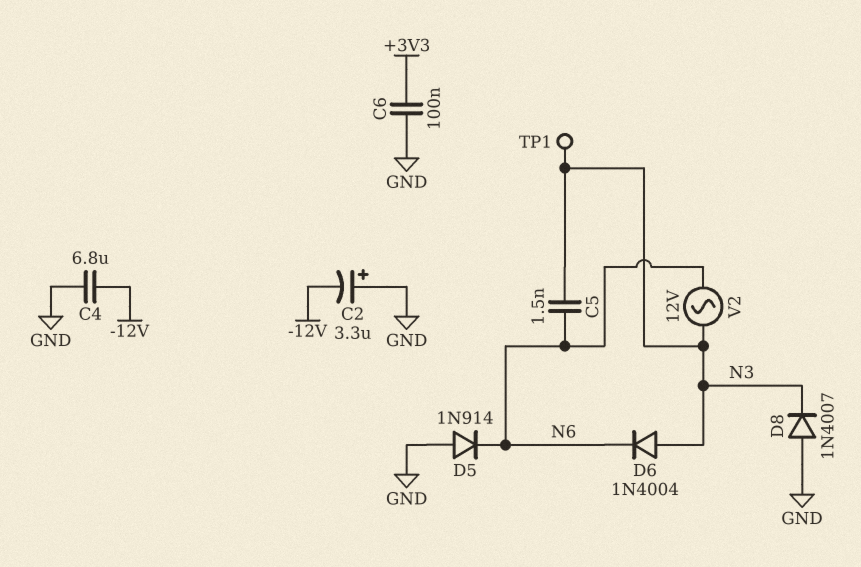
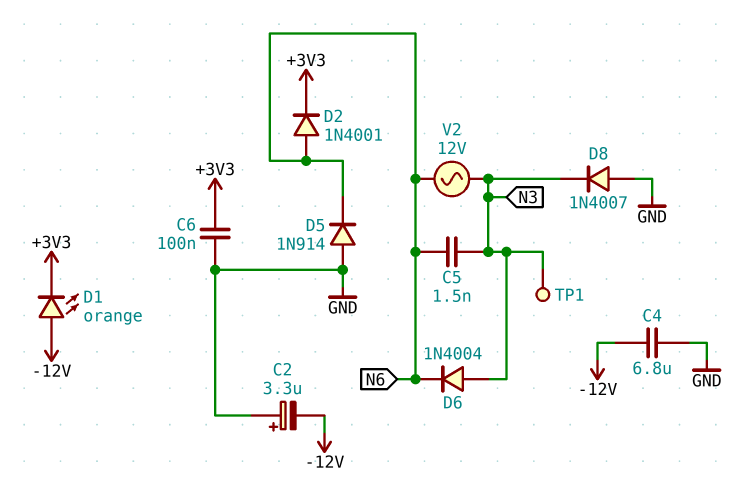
D1: none -> LED orange (A -12V, K +3V3)
D2: none -> diode 1N4001 (A N6, K +3V3)

